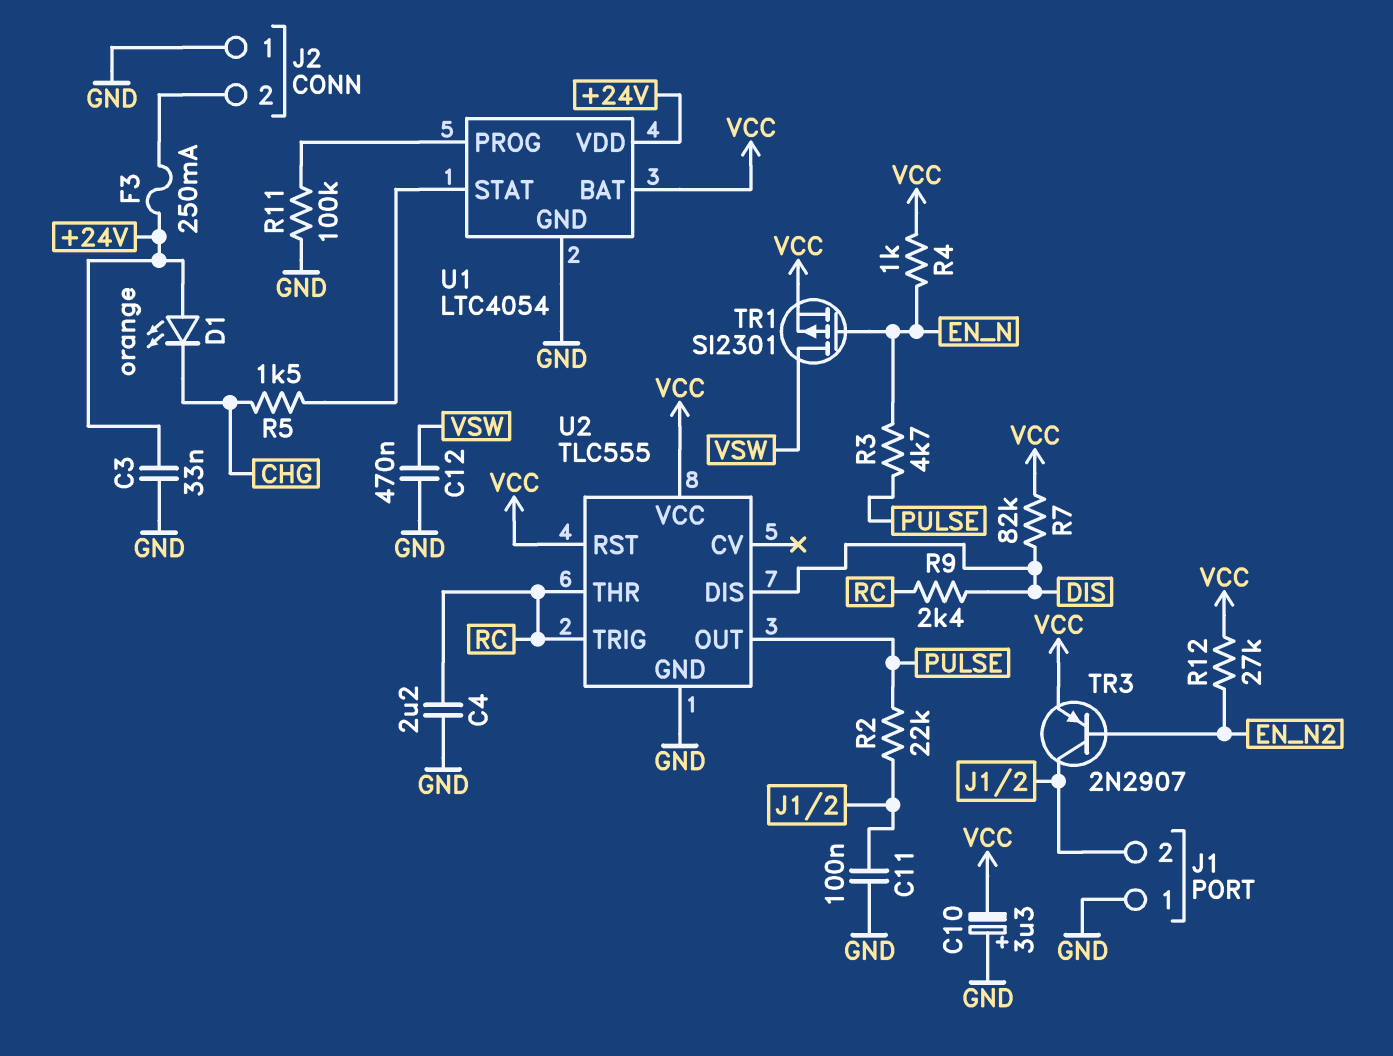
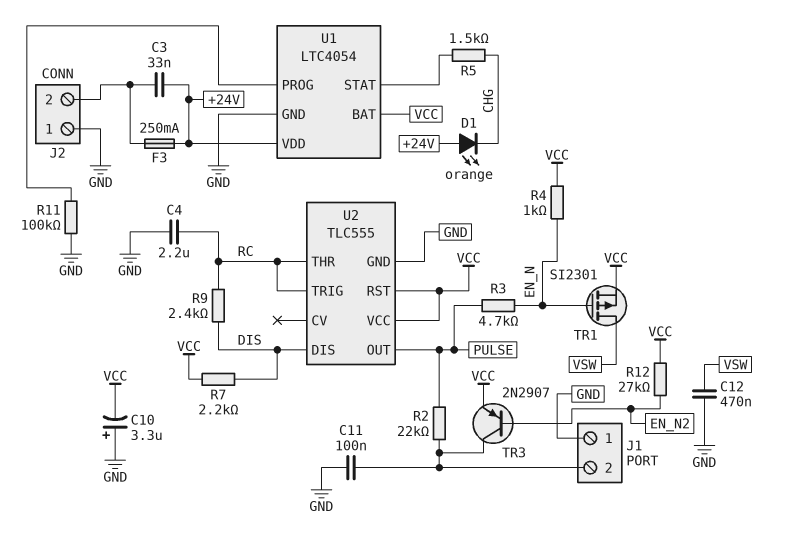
C3: 33nF (+24V, GND) -> 33nF (+24V, J2/2)
R7: 82k (DIS, VCC) -> 2.2k (DIS, VCC)

